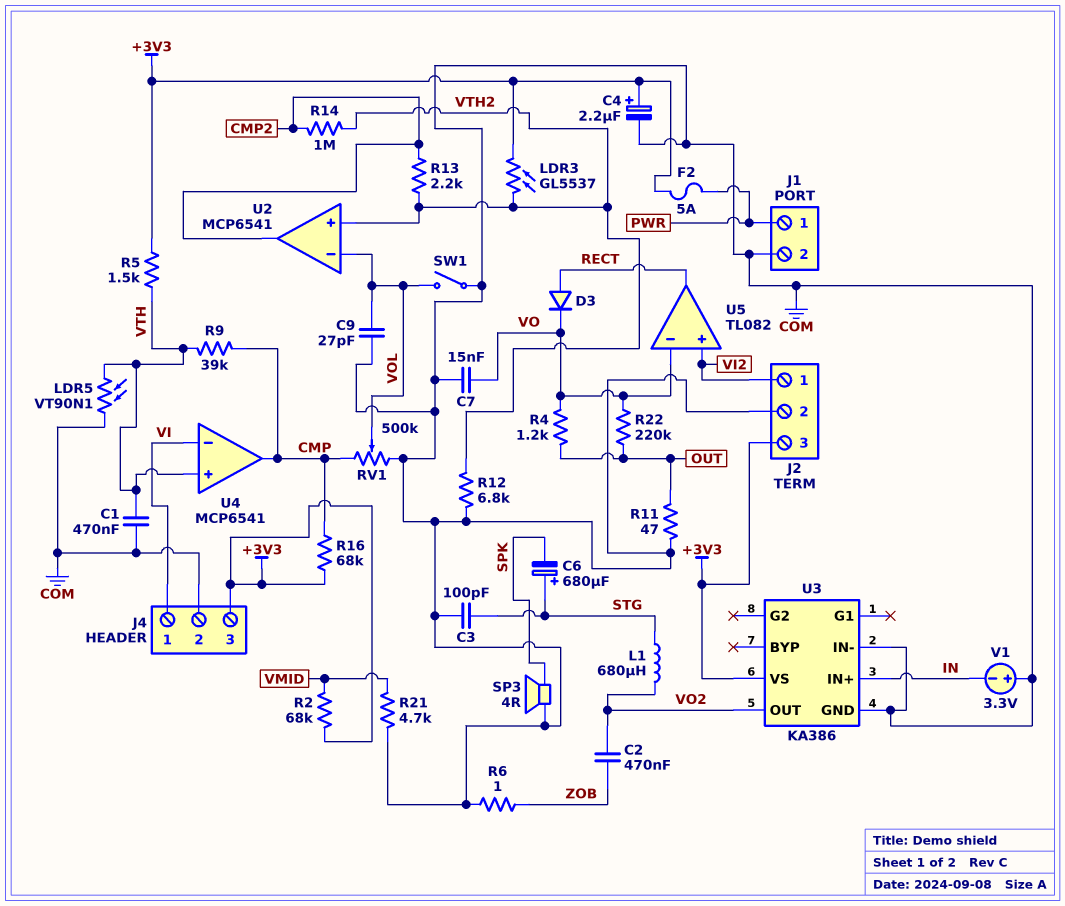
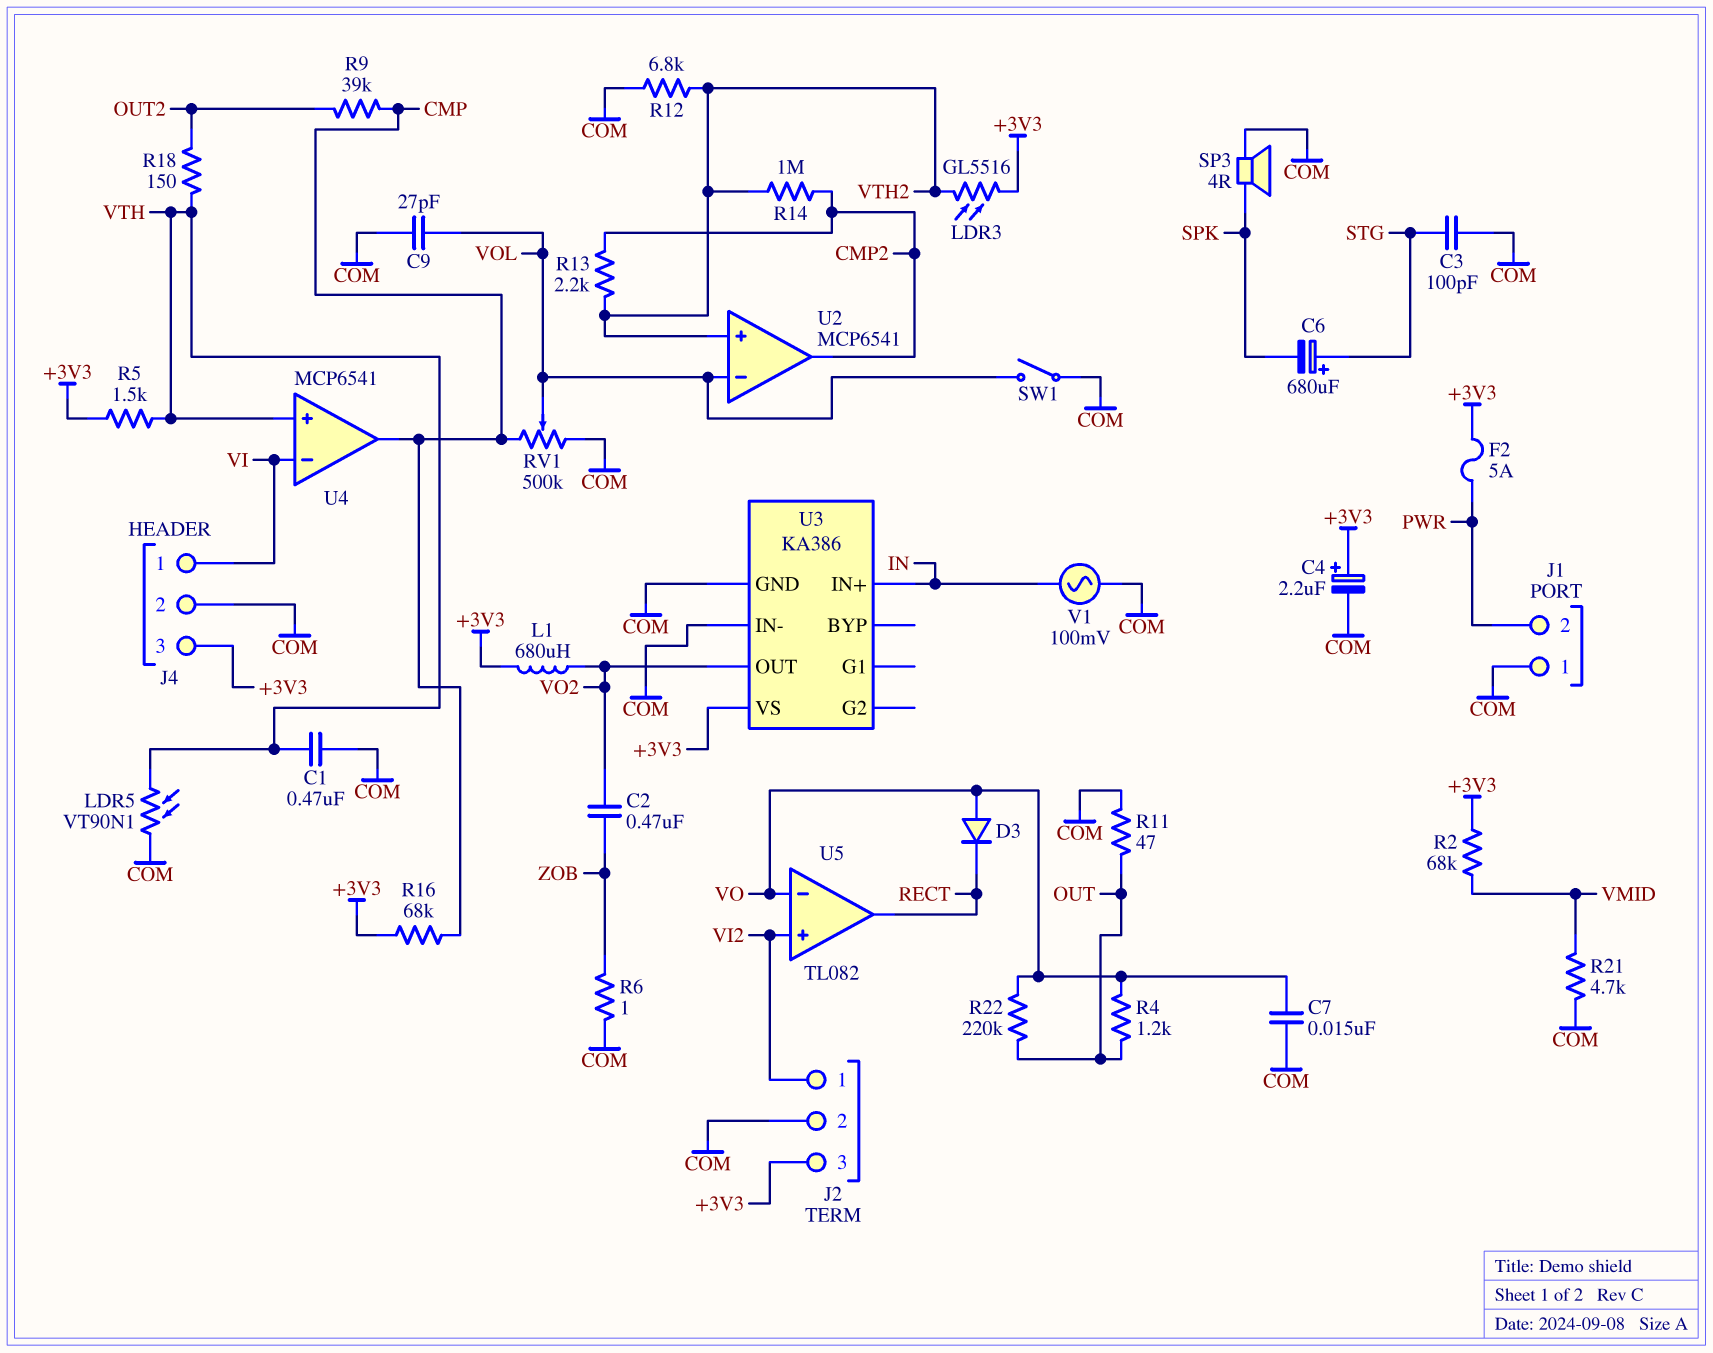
D3: diode (A RECT, K VO) -> diode (A VO, K RECT)
J1 pin 1: PWR -> COM
J1 pin 2: COM -> PWR
L1: 680uH (STG, VO2) -> 680uH (+3V3, VO2)
LDR3: GL5537 (+3V3, VTH2) -> GL5516 (+3V3, VTH2)
R9: 39k (CMP, VTH) -> 39k (CMP, OUT2)
R18: none -> 150 (OUT2, VTH)
V1: 3.3V (plus COM, minus IN) -> AC 100mV (COM, IN)

